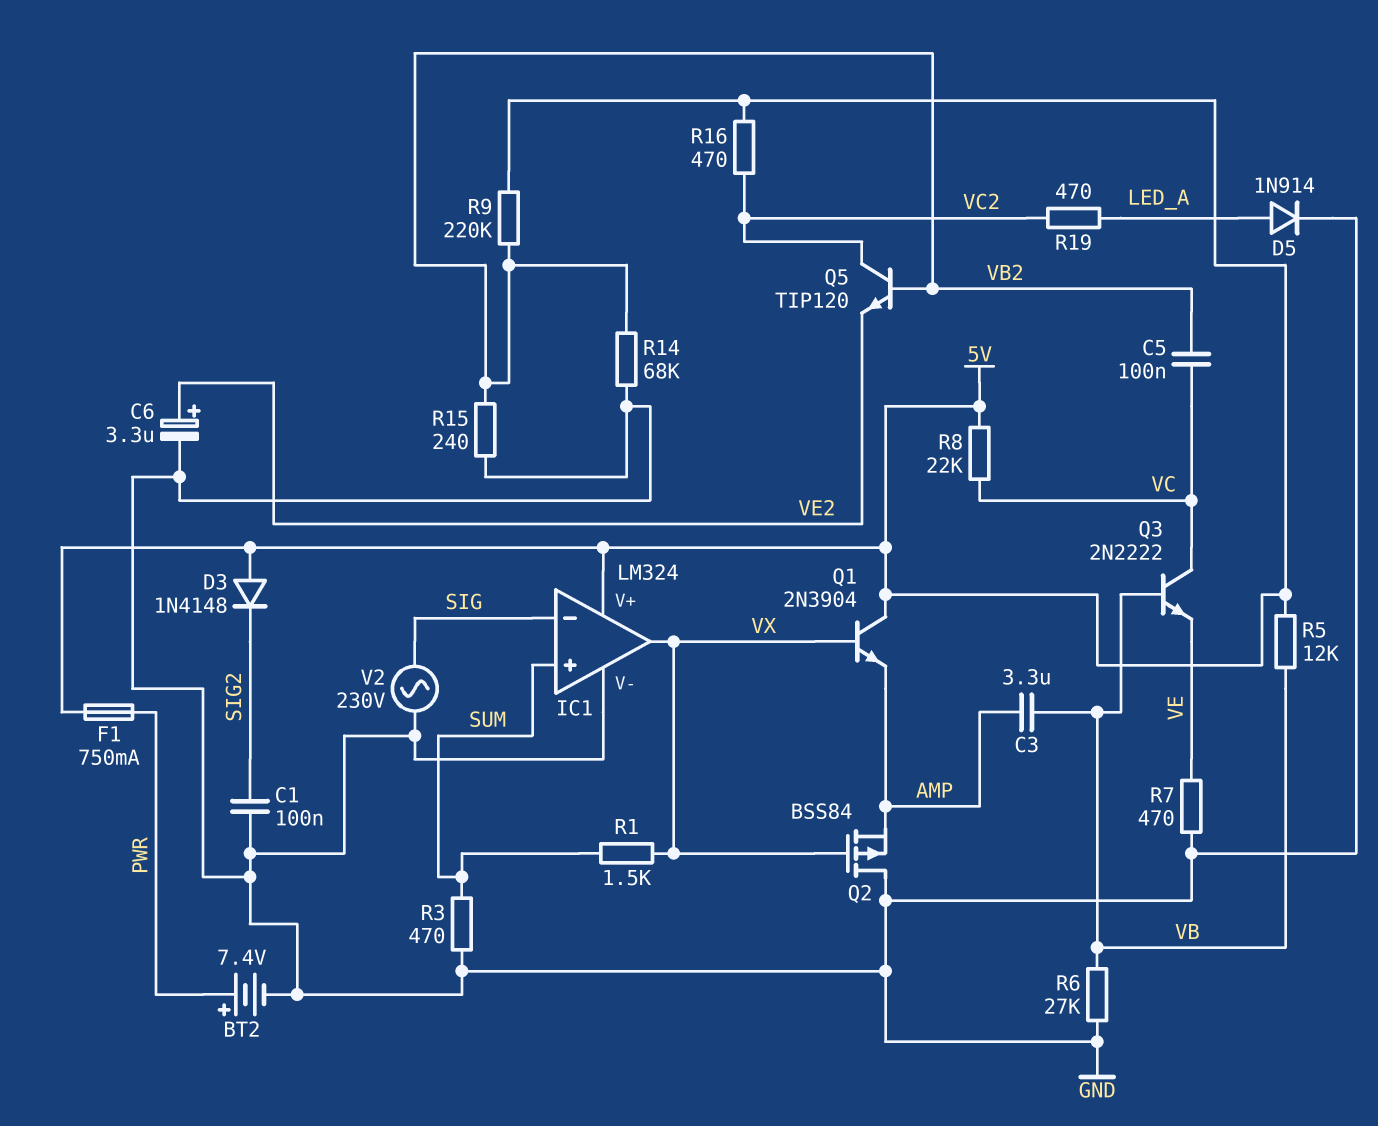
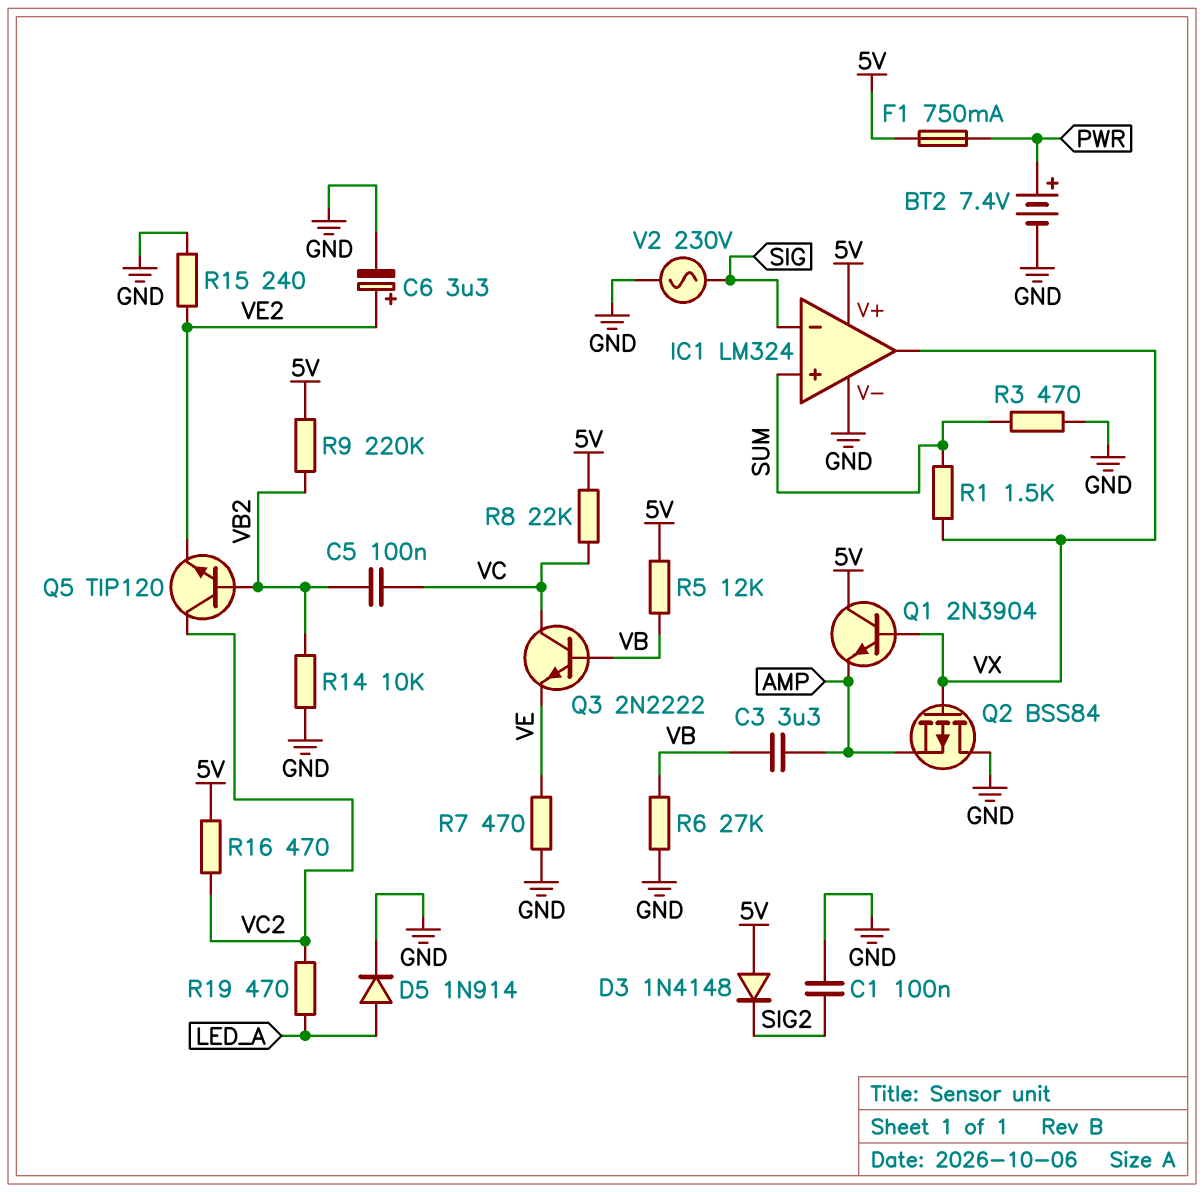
R14: 68k (GND, VB2) -> 10k (GND, VB2)
R15: 240 (GND, VB2) -> 240 (GND, VE2)

